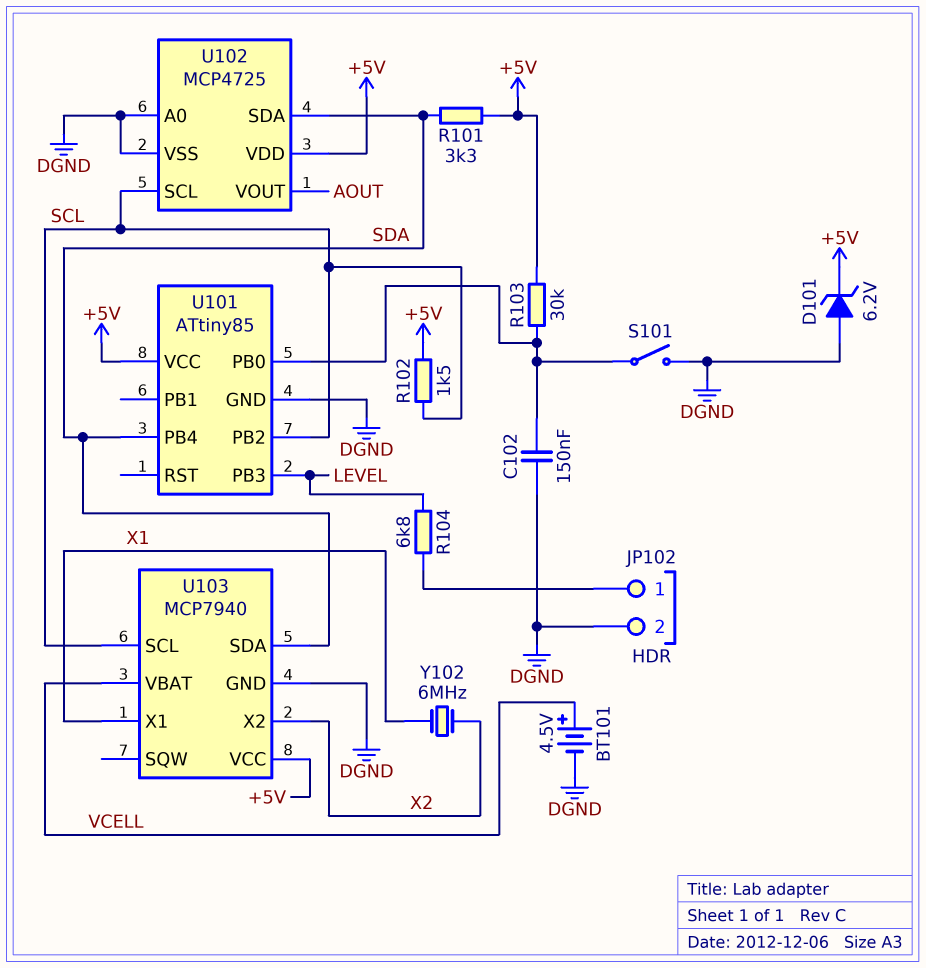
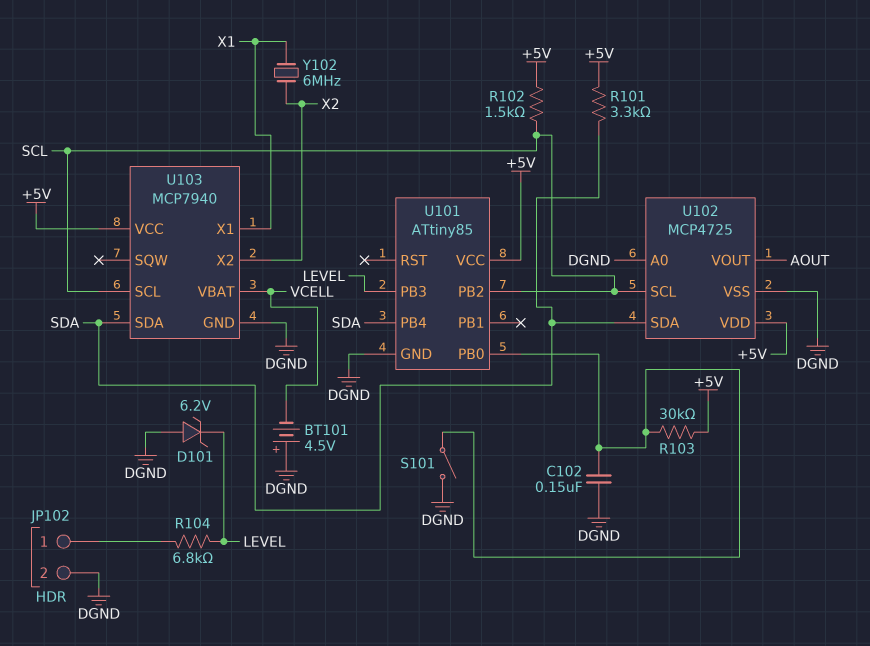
BT101: 4.5V (plus VCELL, minus DGND) -> 4.5V (plus DGND, minus VCELL)
D101: zener 6.2V (A DGND, K +5V) -> zener 6.2V (A DGND, K LEVEL)

